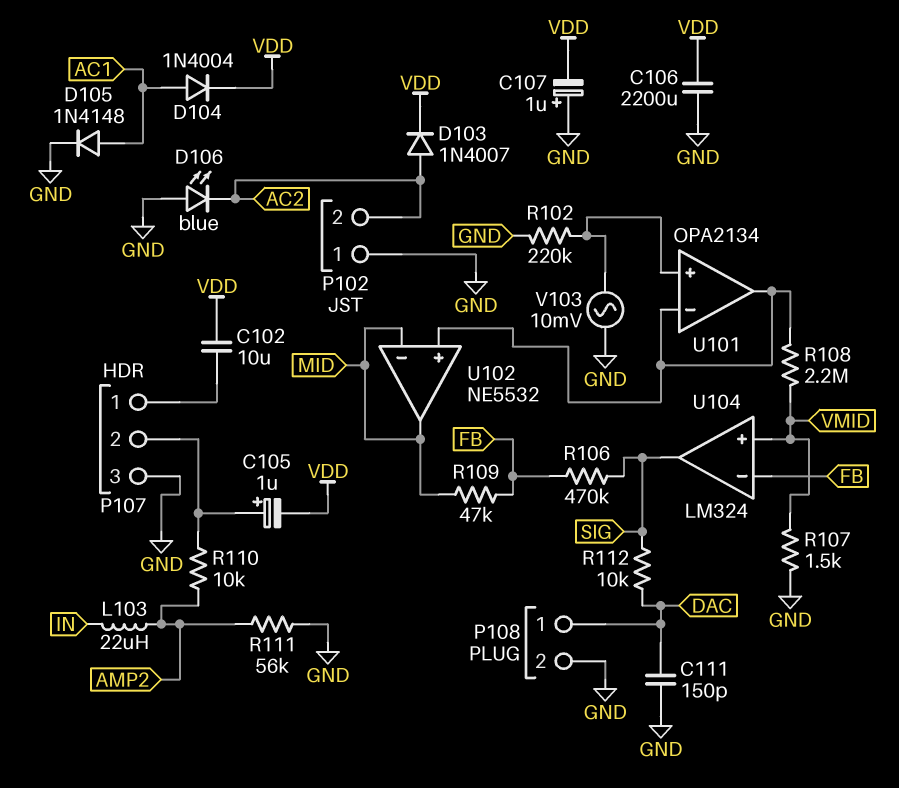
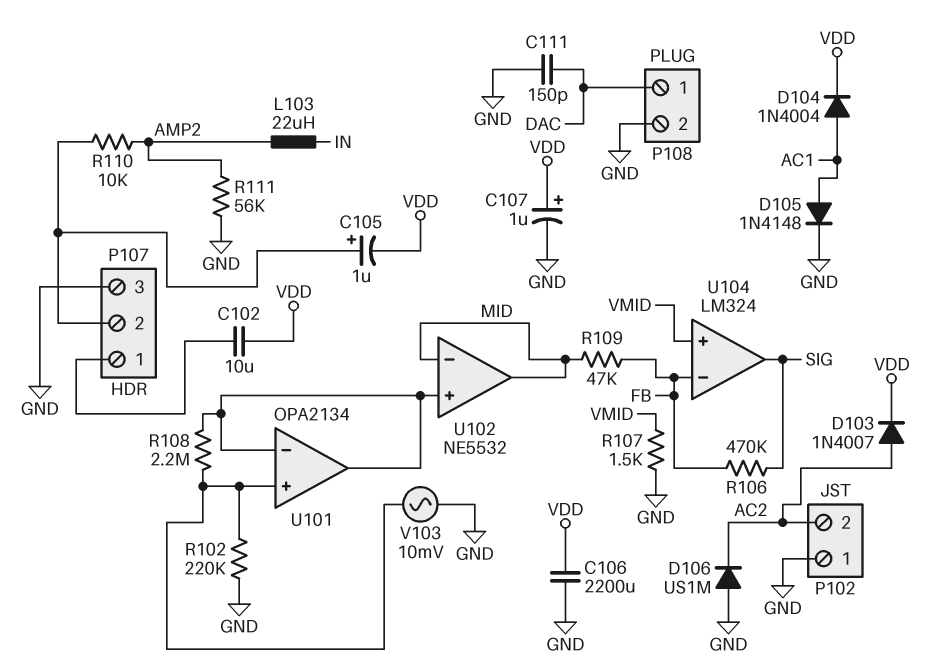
C107: 1uF (plus GND, minus VDD) -> 1uF (plus VDD, minus GND)
D106: LED blue (A GND, K AC2) -> diode US1M (A GND, K AC2)
R108: 2.2M (U101/in-, VMID) -> 2.2M (U101/in+, U101/in-)
R112: 10k (DAC, SIG) -> none

